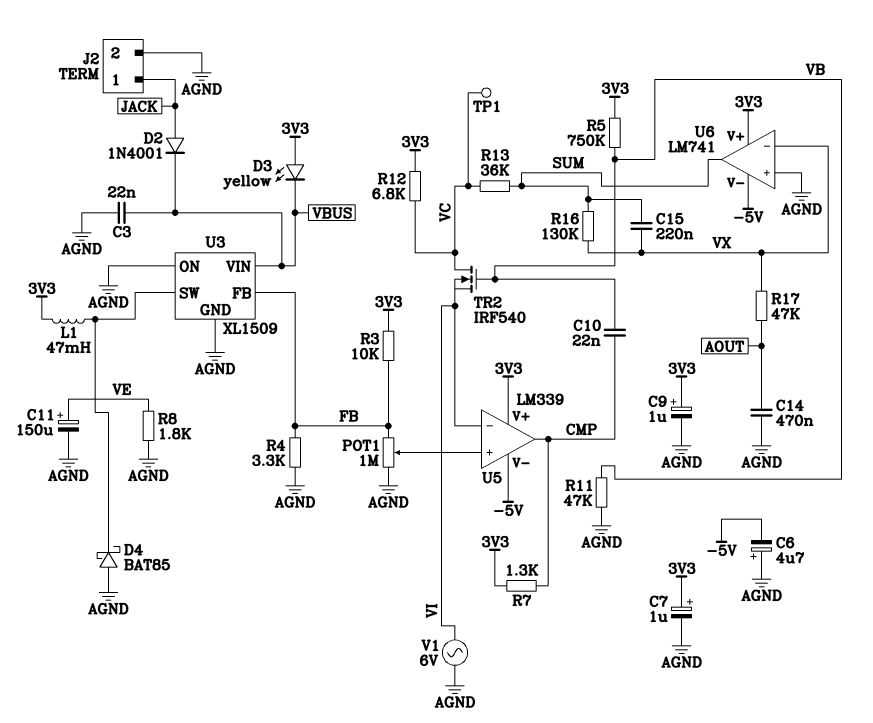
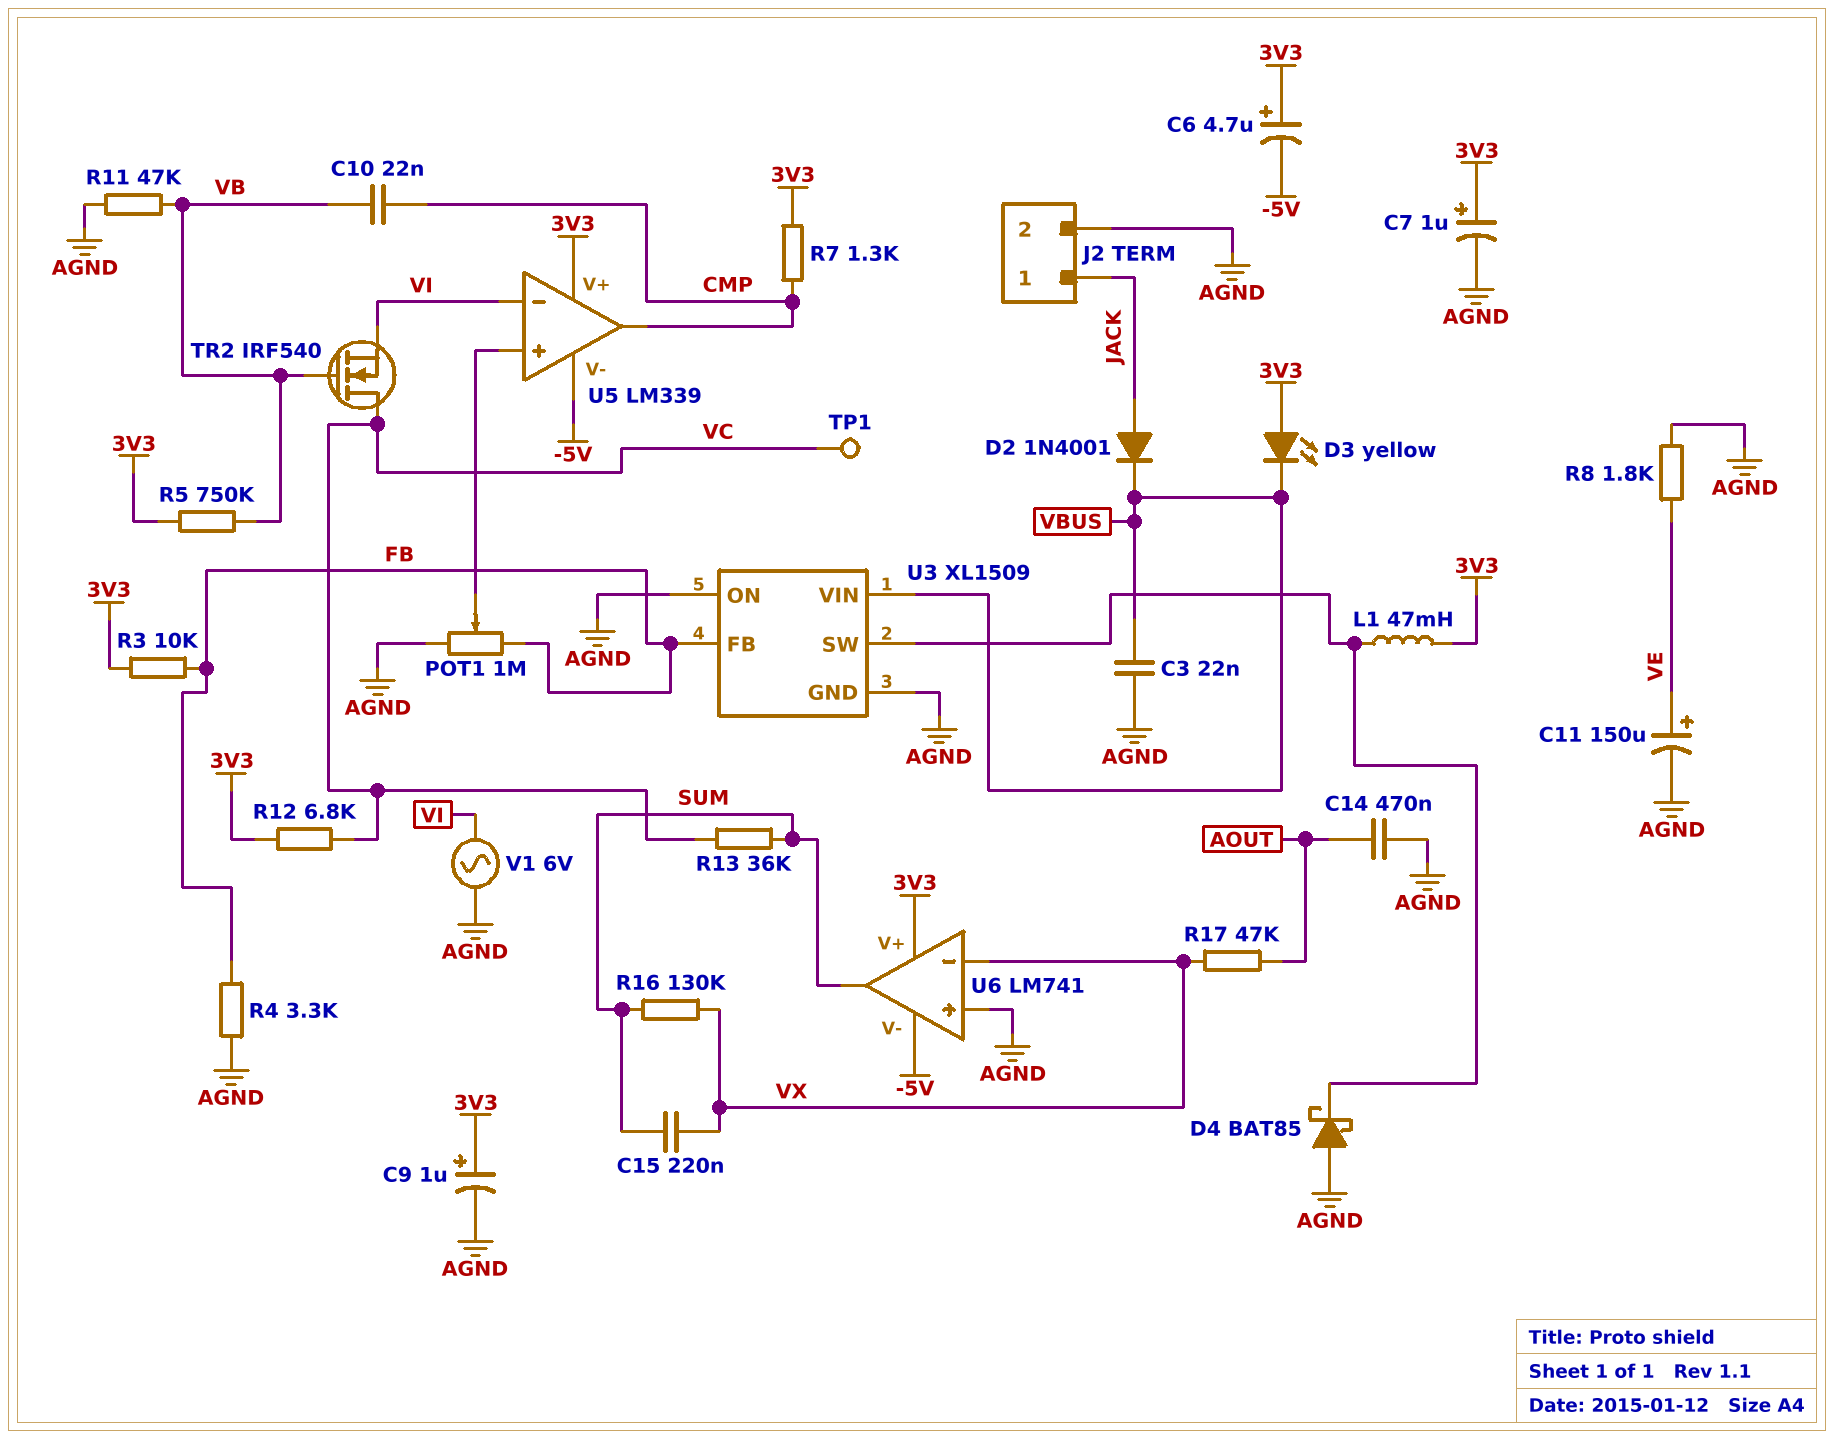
C6: 4.7uF (plus AGND, minus -5V) -> 4.7uF (plus 3V3, minus -5V)

